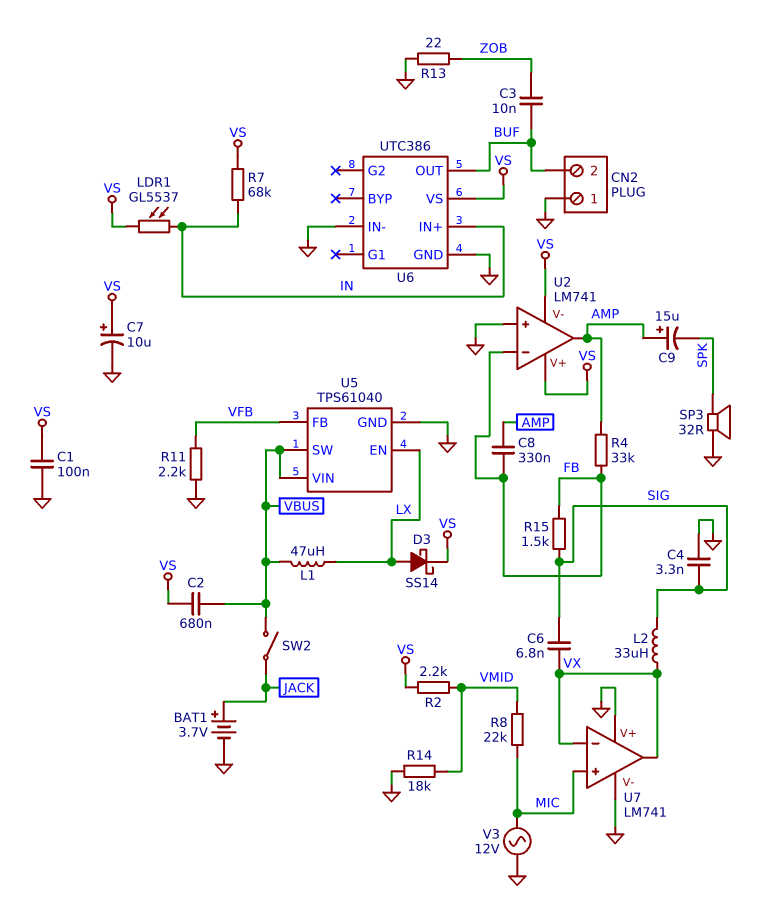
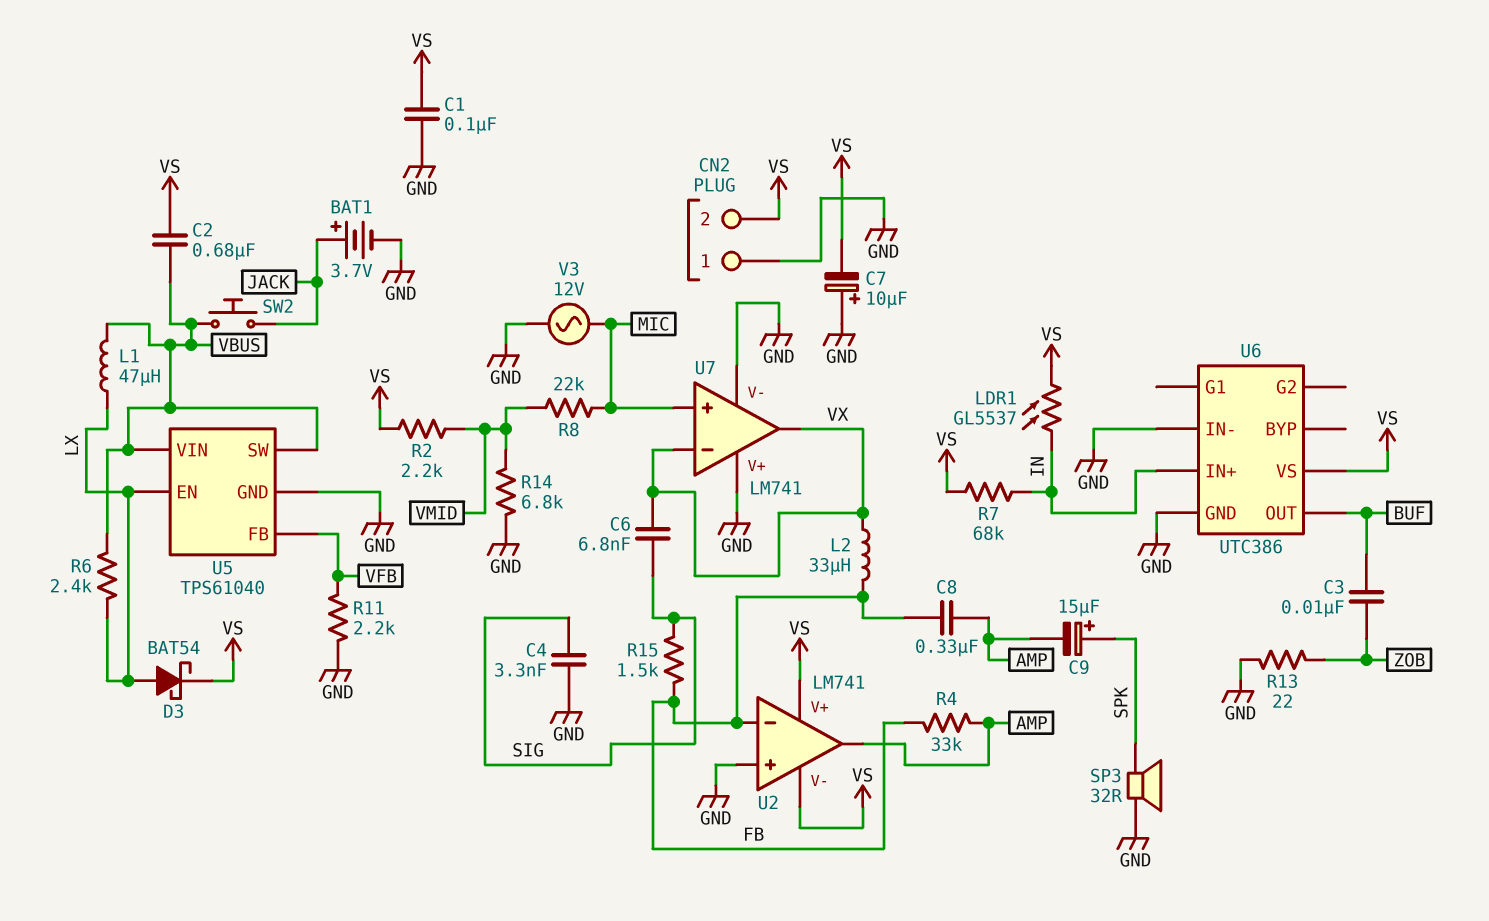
C7: 10uF (plus VS, minus GND) -> 10uF (plus GND, minus VS)
C9: 15uF (plus AMP, minus SPK) -> 15uF (plus SPK, minus AMP)
CN2 pin 2: BUF -> VS
D3: schottky SS14 (A LX, K VS) -> schottky BAT54 (A LX, K VS)
L2: 33uH (SIG, VX) -> 33uH (FB, VX)
R6: none -> 2.4k (LX, VBUS)
R14: 18k (GND, VMID) -> 6.8k (GND, VMID)
SW2: switch (JACK, VBUS) -> button (JACK, VBUS)

